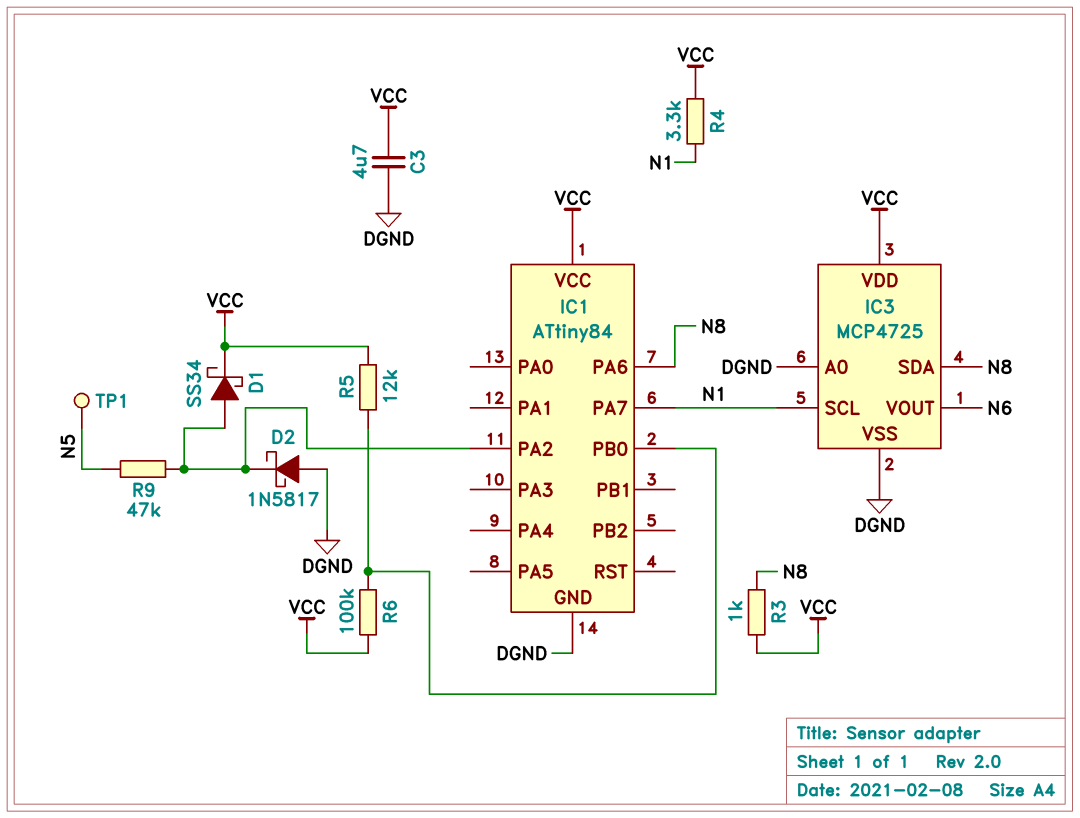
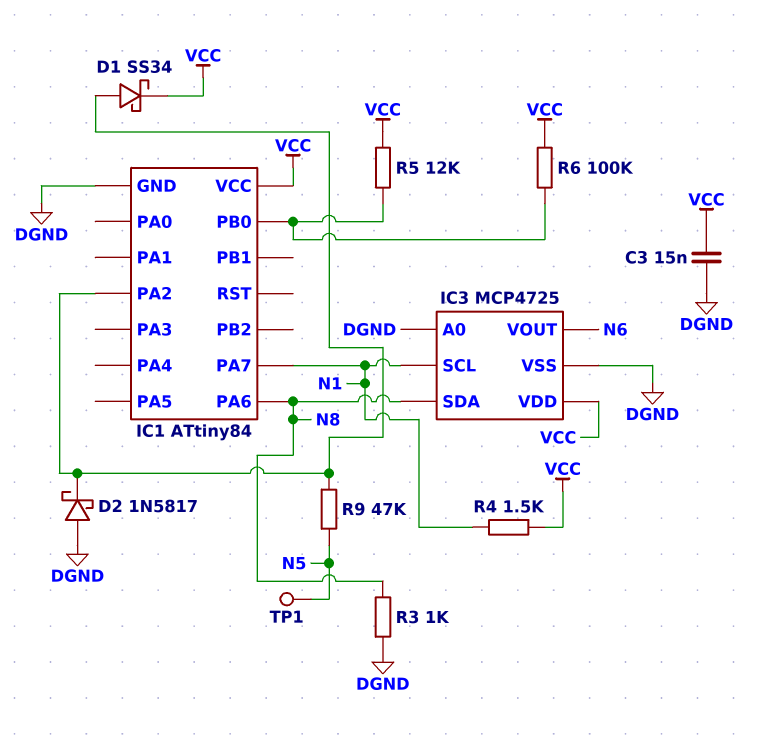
C3: 4.7uF (DGND, VCC) -> 15nF (DGND, VCC)
R3: 1k (N8, VCC) -> 1k (DGND, N8)
R4: 3.3k (N1, VCC) -> 1.5k (N1, VCC)

